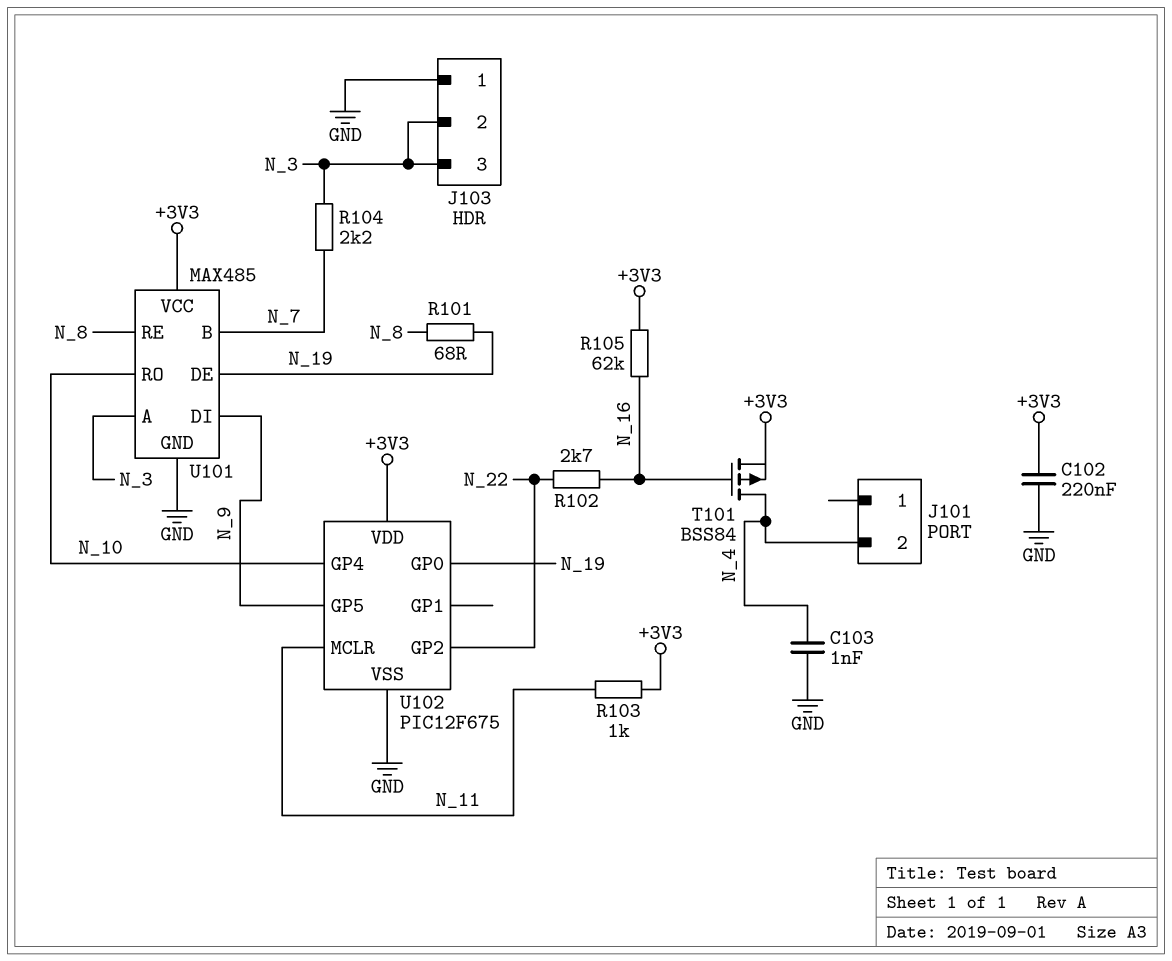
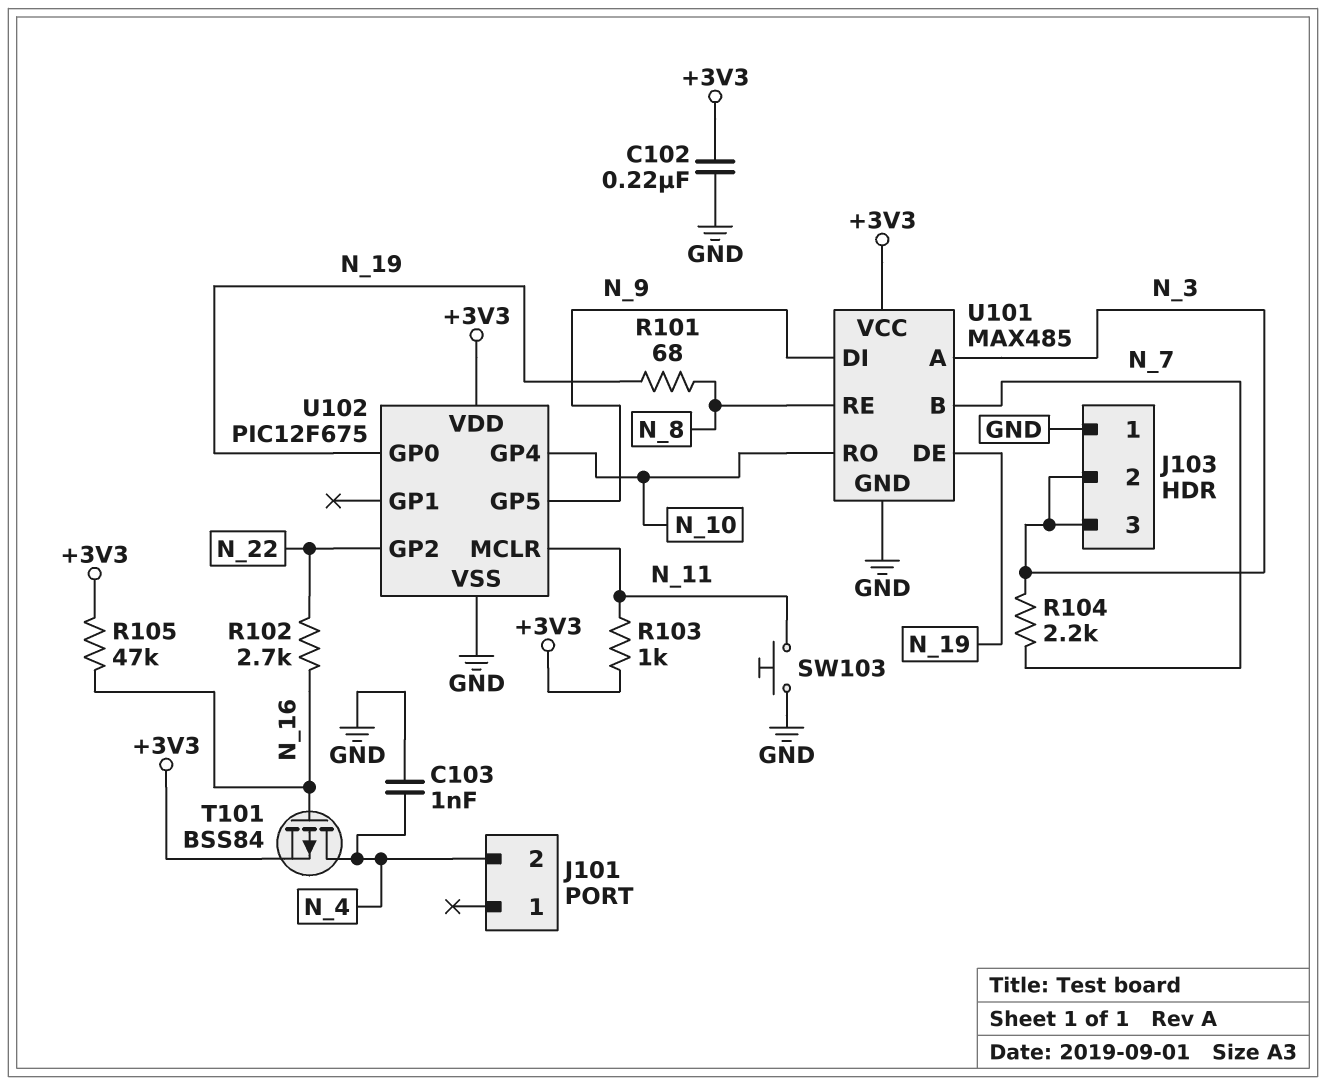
R105: 62k (+3V3, N_16) -> 47k (+3V3, N_16)
SW103: none -> button (GND, N_11)

